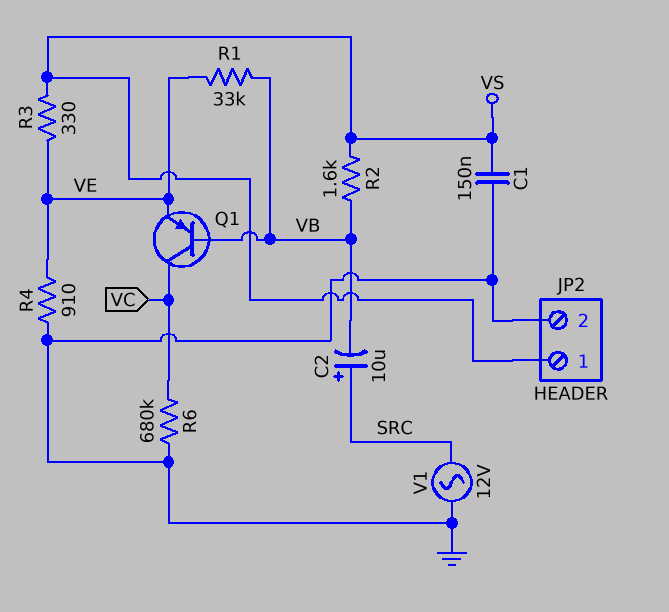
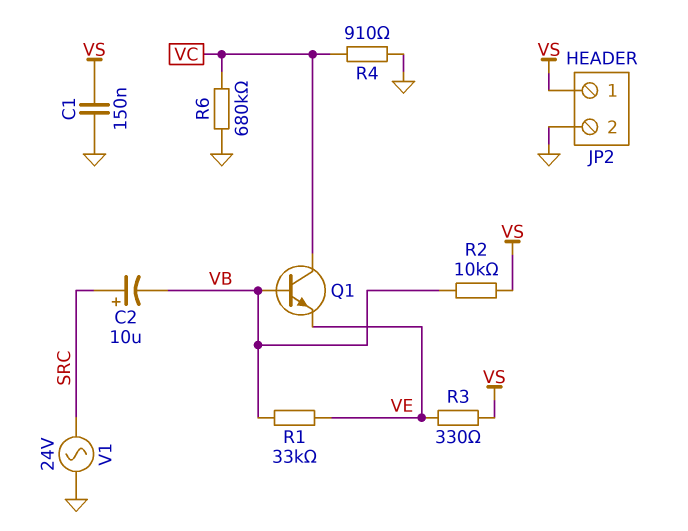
Q1: PNP (B VB, C VC, E VE) -> NPN (B VB, C VC, E VE)
R2: 1.6k (VB, VS) -> 10k (VB, VS)
R4: 910 (GND, VE) -> 910 (GND, VC)
V1: AC 12V (GND, SRC) -> AC 24V (GND, SRC)

